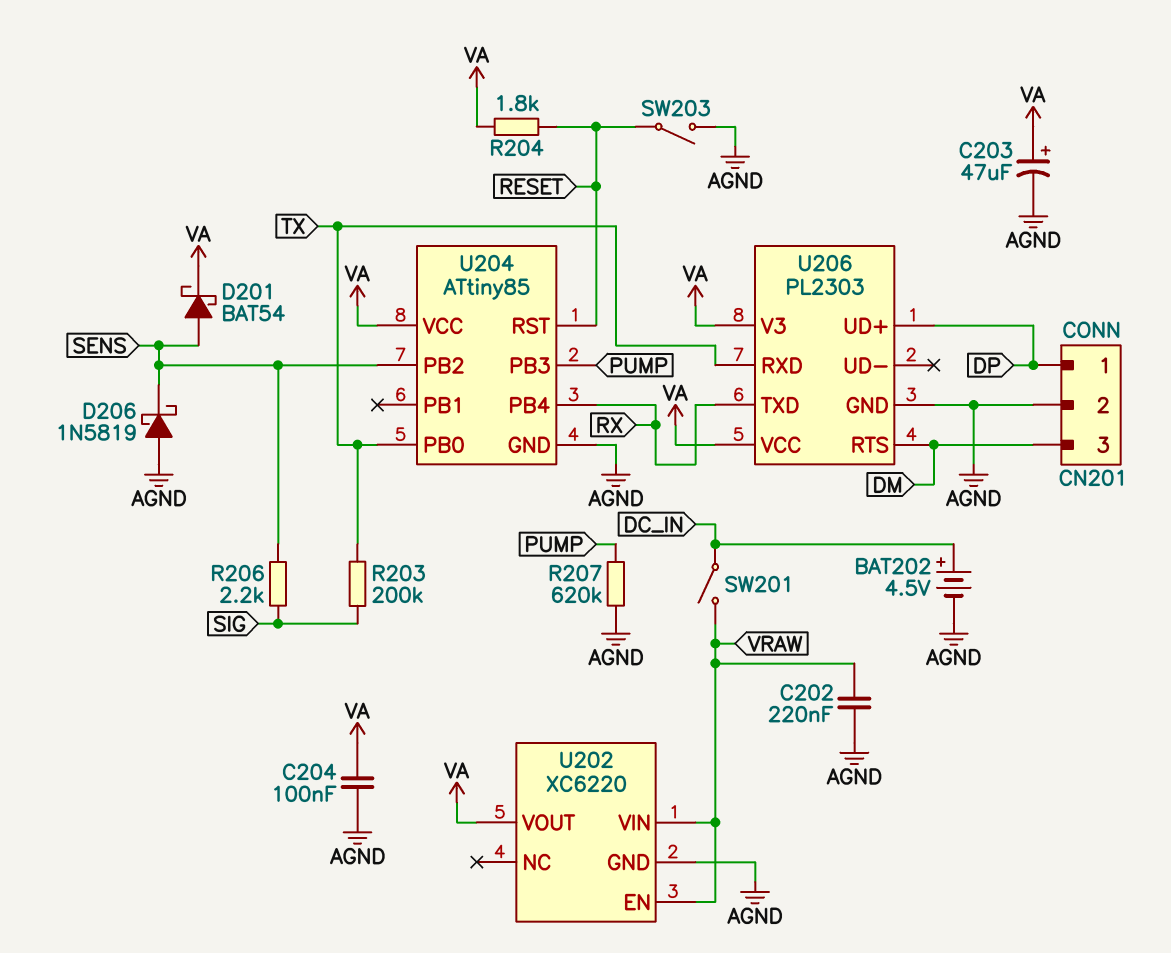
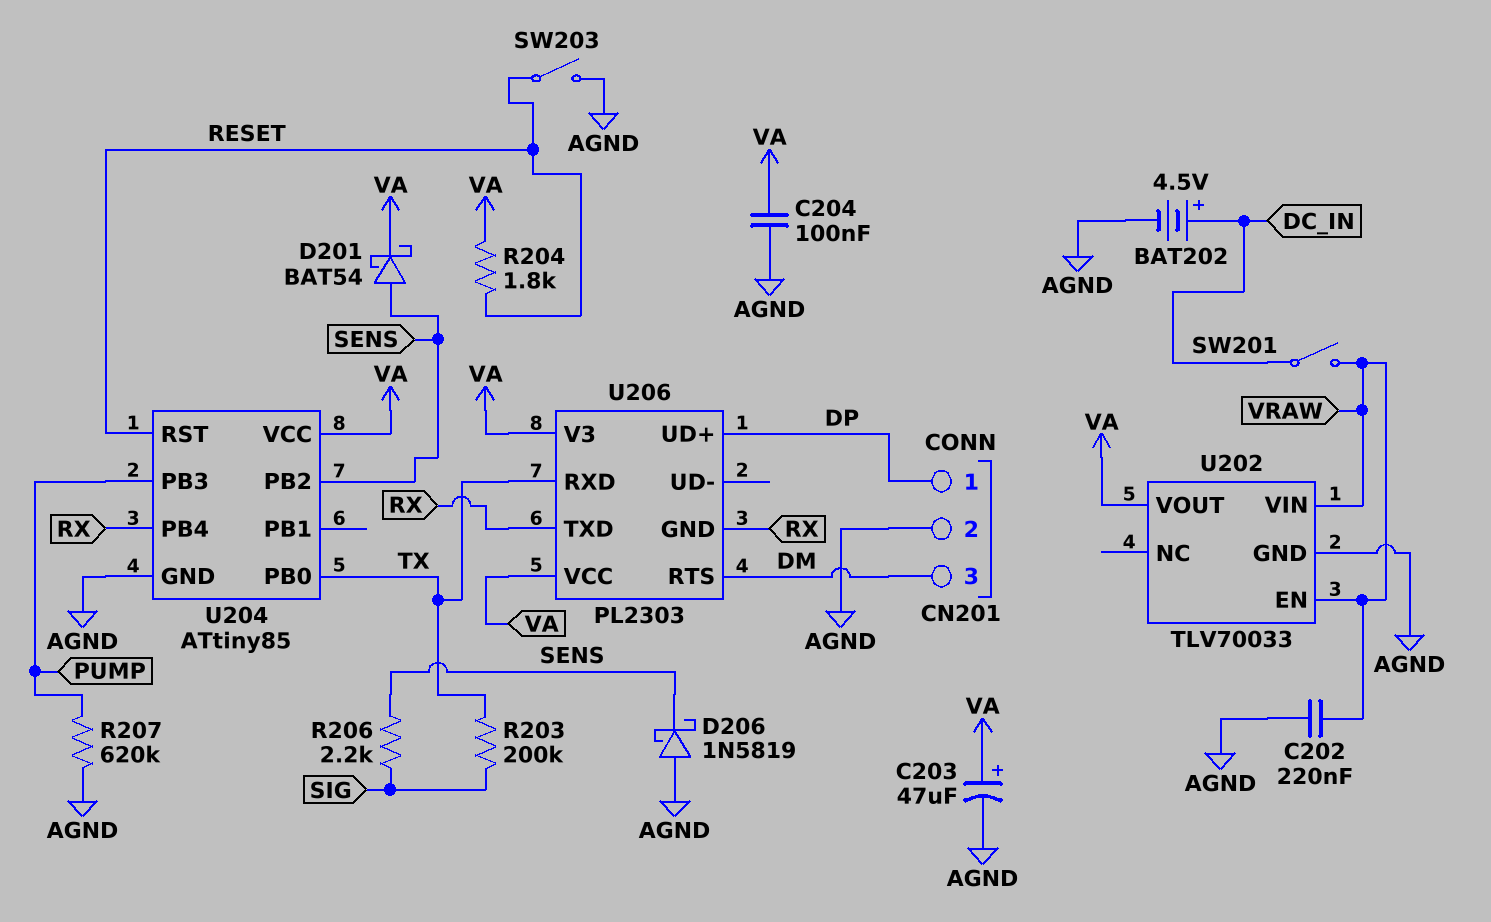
U202: XC6220 -> TLV70033
U206 pin GND: AGND -> RX

